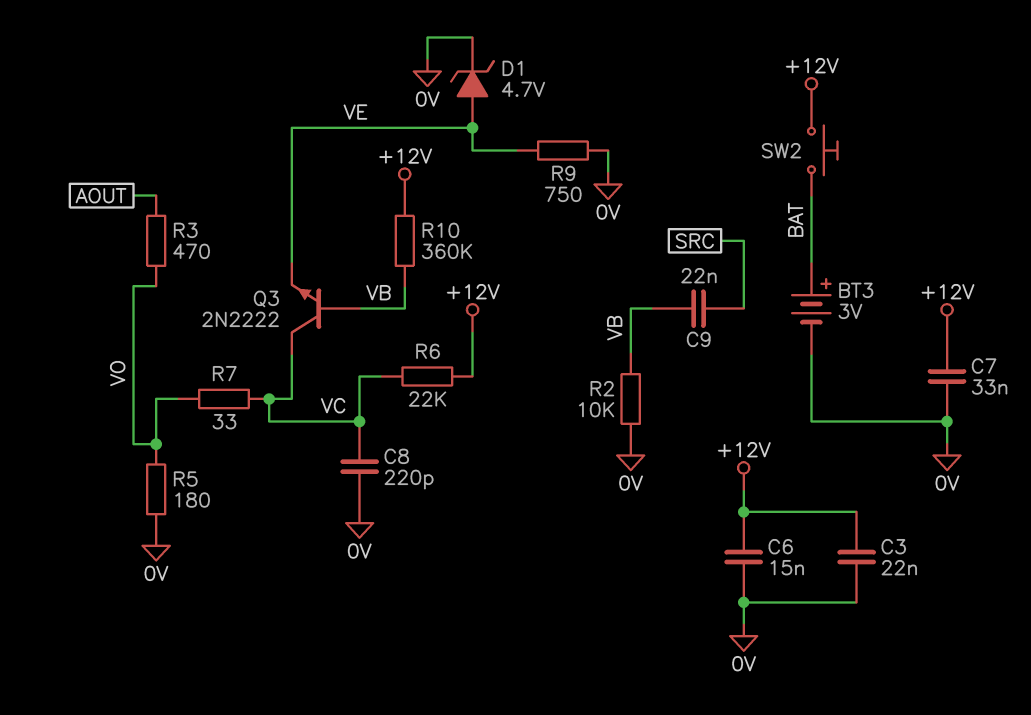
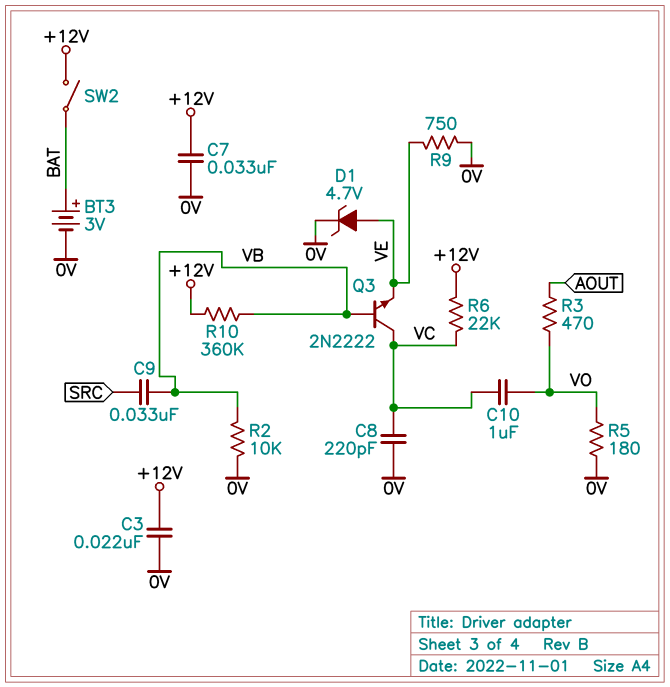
C6: 15nF (+12V, 0V) -> none
C9: 22nF (SRC, VB) -> 33nF (SRC, VB)
C10: none -> 1uF (VC, VO)
R7: 33 (VC, VO) -> none
SW2: button (+12V, BAT) -> switch (+12V, BAT)

